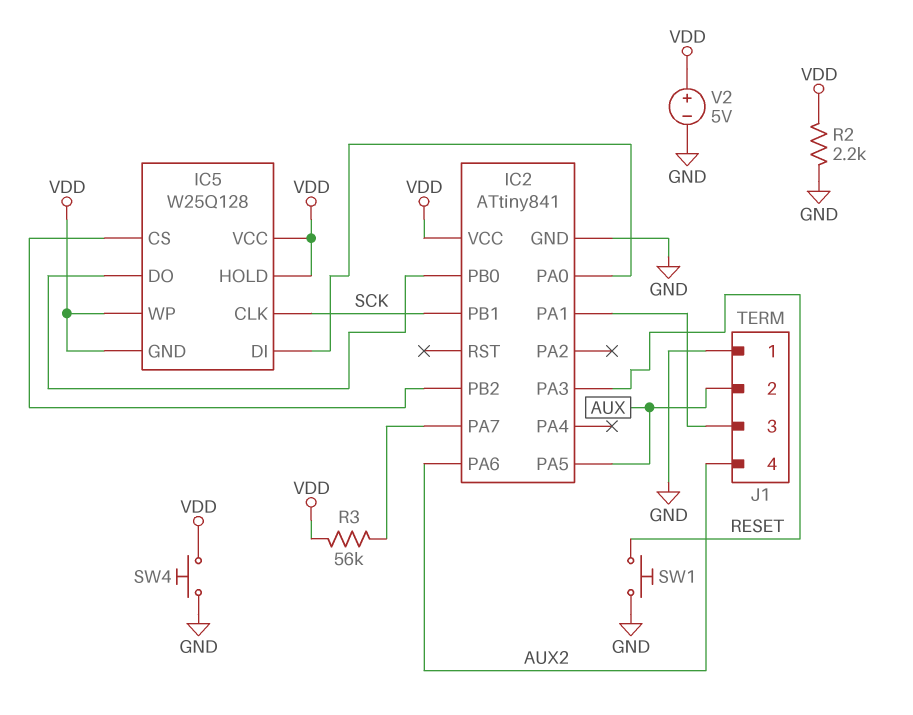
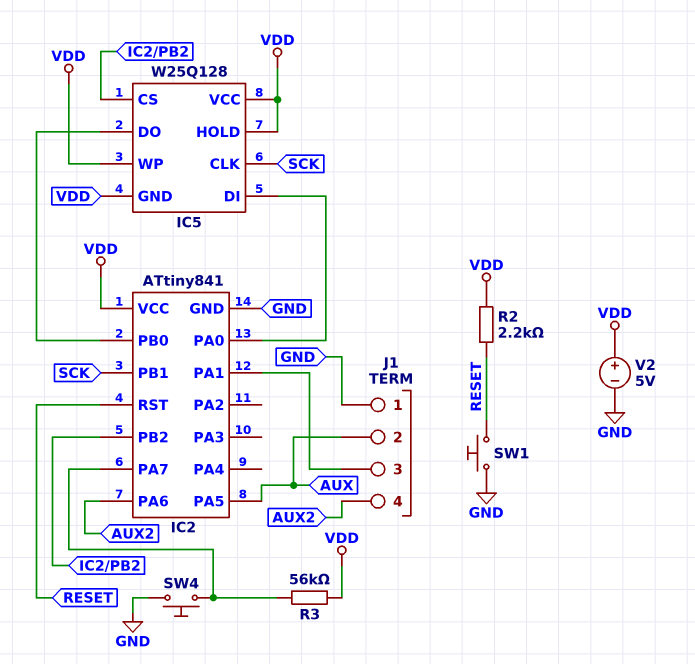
IC2 pin PA3: RESET -> none
IC2 pin RST: none -> RESET
R2: 2.2k (GND, VDD) -> 2.2k (RESET, VDD)
SW4: button (GND, VDD) -> button (GND, IC2/PA7)

